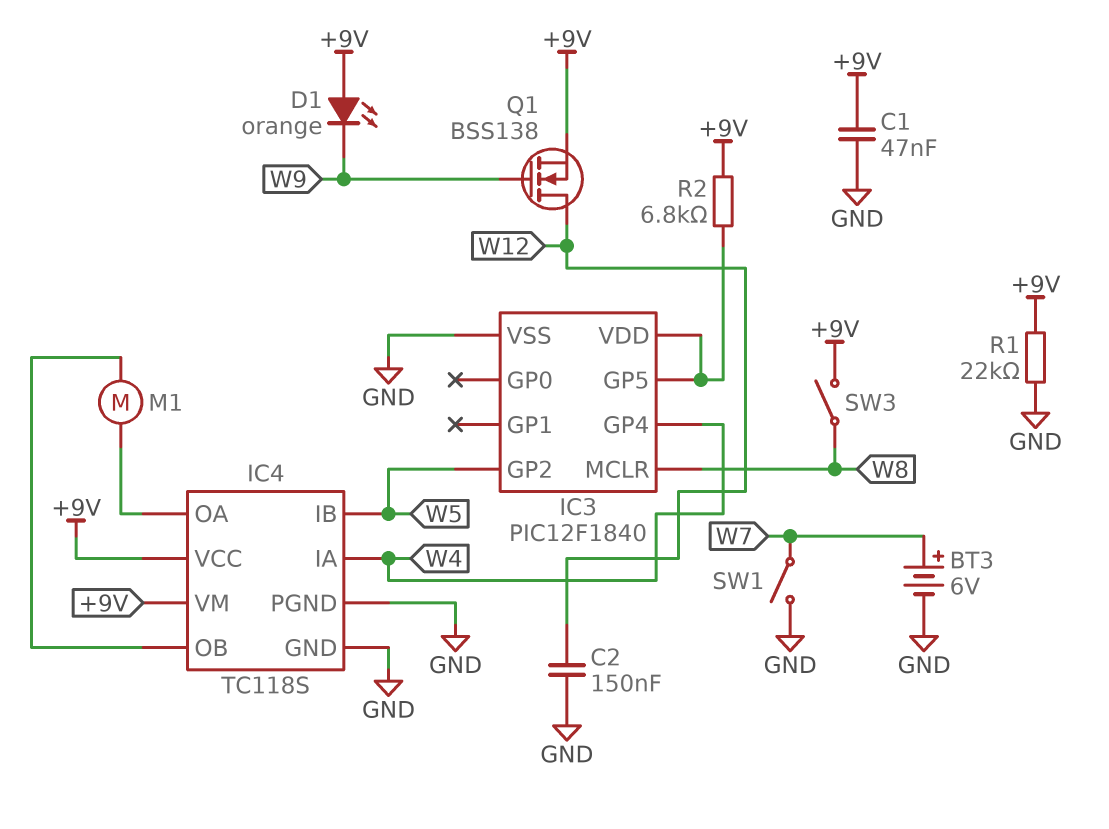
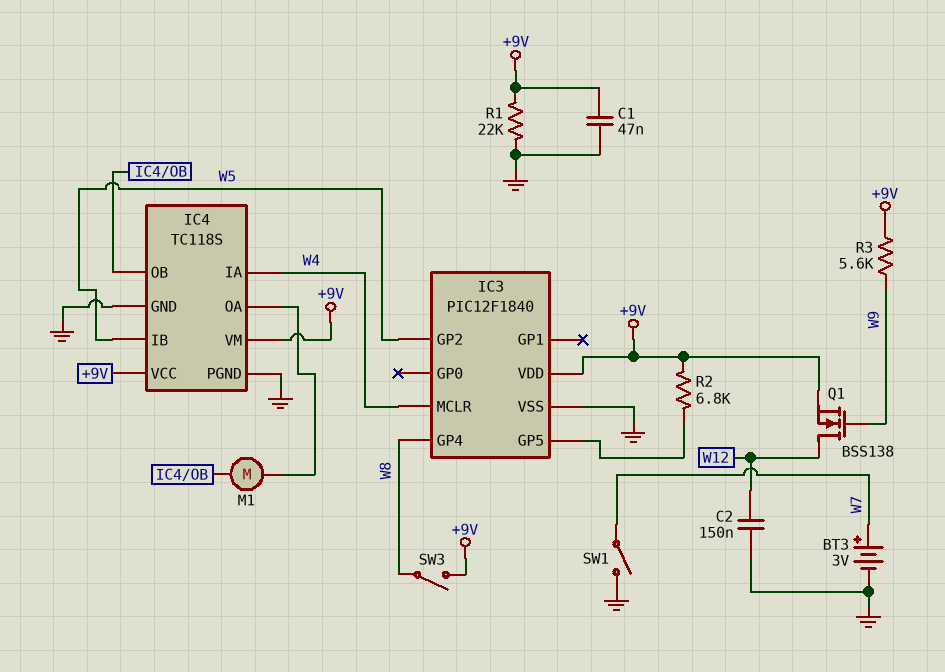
BT3: 6V (plus W7, minus GND) -> 3V (plus W7, minus GND)
D1: LED orange (A +9V, K W9) -> none
IC3 pin GP4: W4 -> W8
IC3 pin MCLR: W8 -> W4
IC3 pin VDD: IC3/GP5 -> +9V
R3: none -> 5.6k (+9V, W9)

